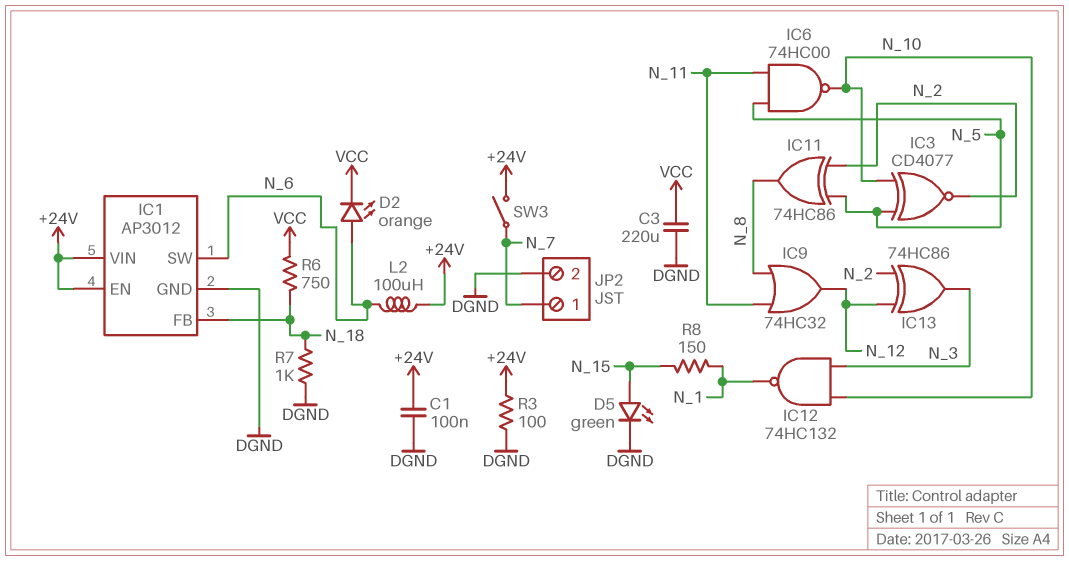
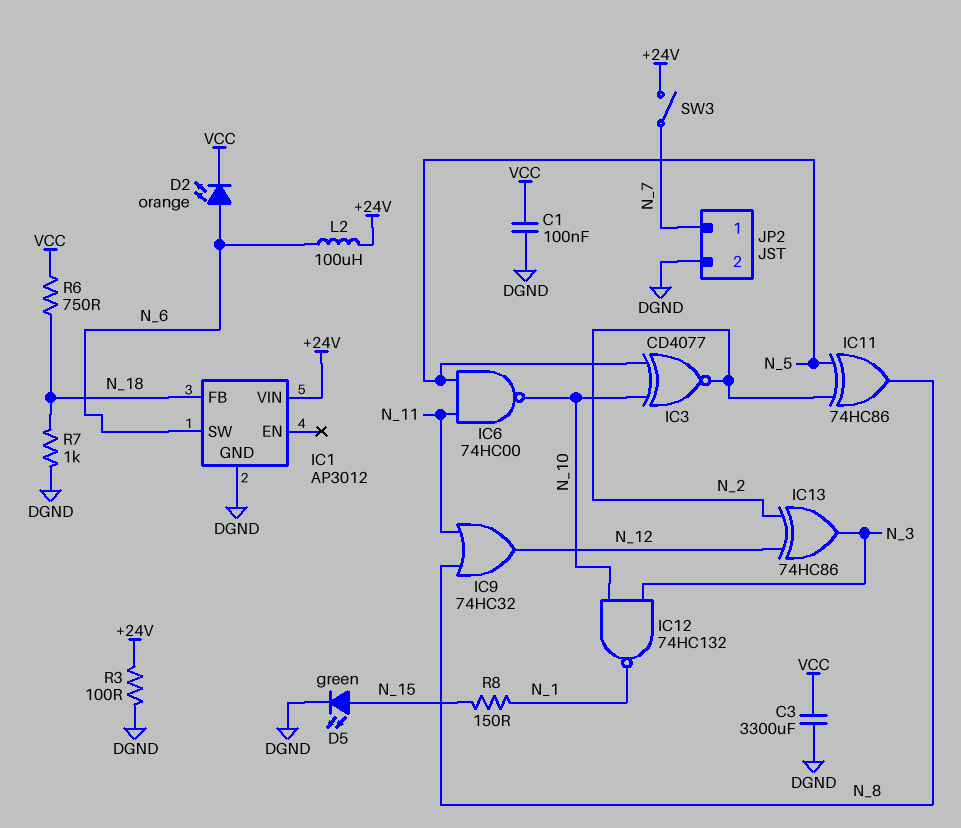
C1: 100nF (+24V, DGND) -> 100nF (DGND, VCC)
C3: 220uF (DGND, VCC) -> 3300uF (DGND, VCC)
IC1 pin EN: +24V -> none

